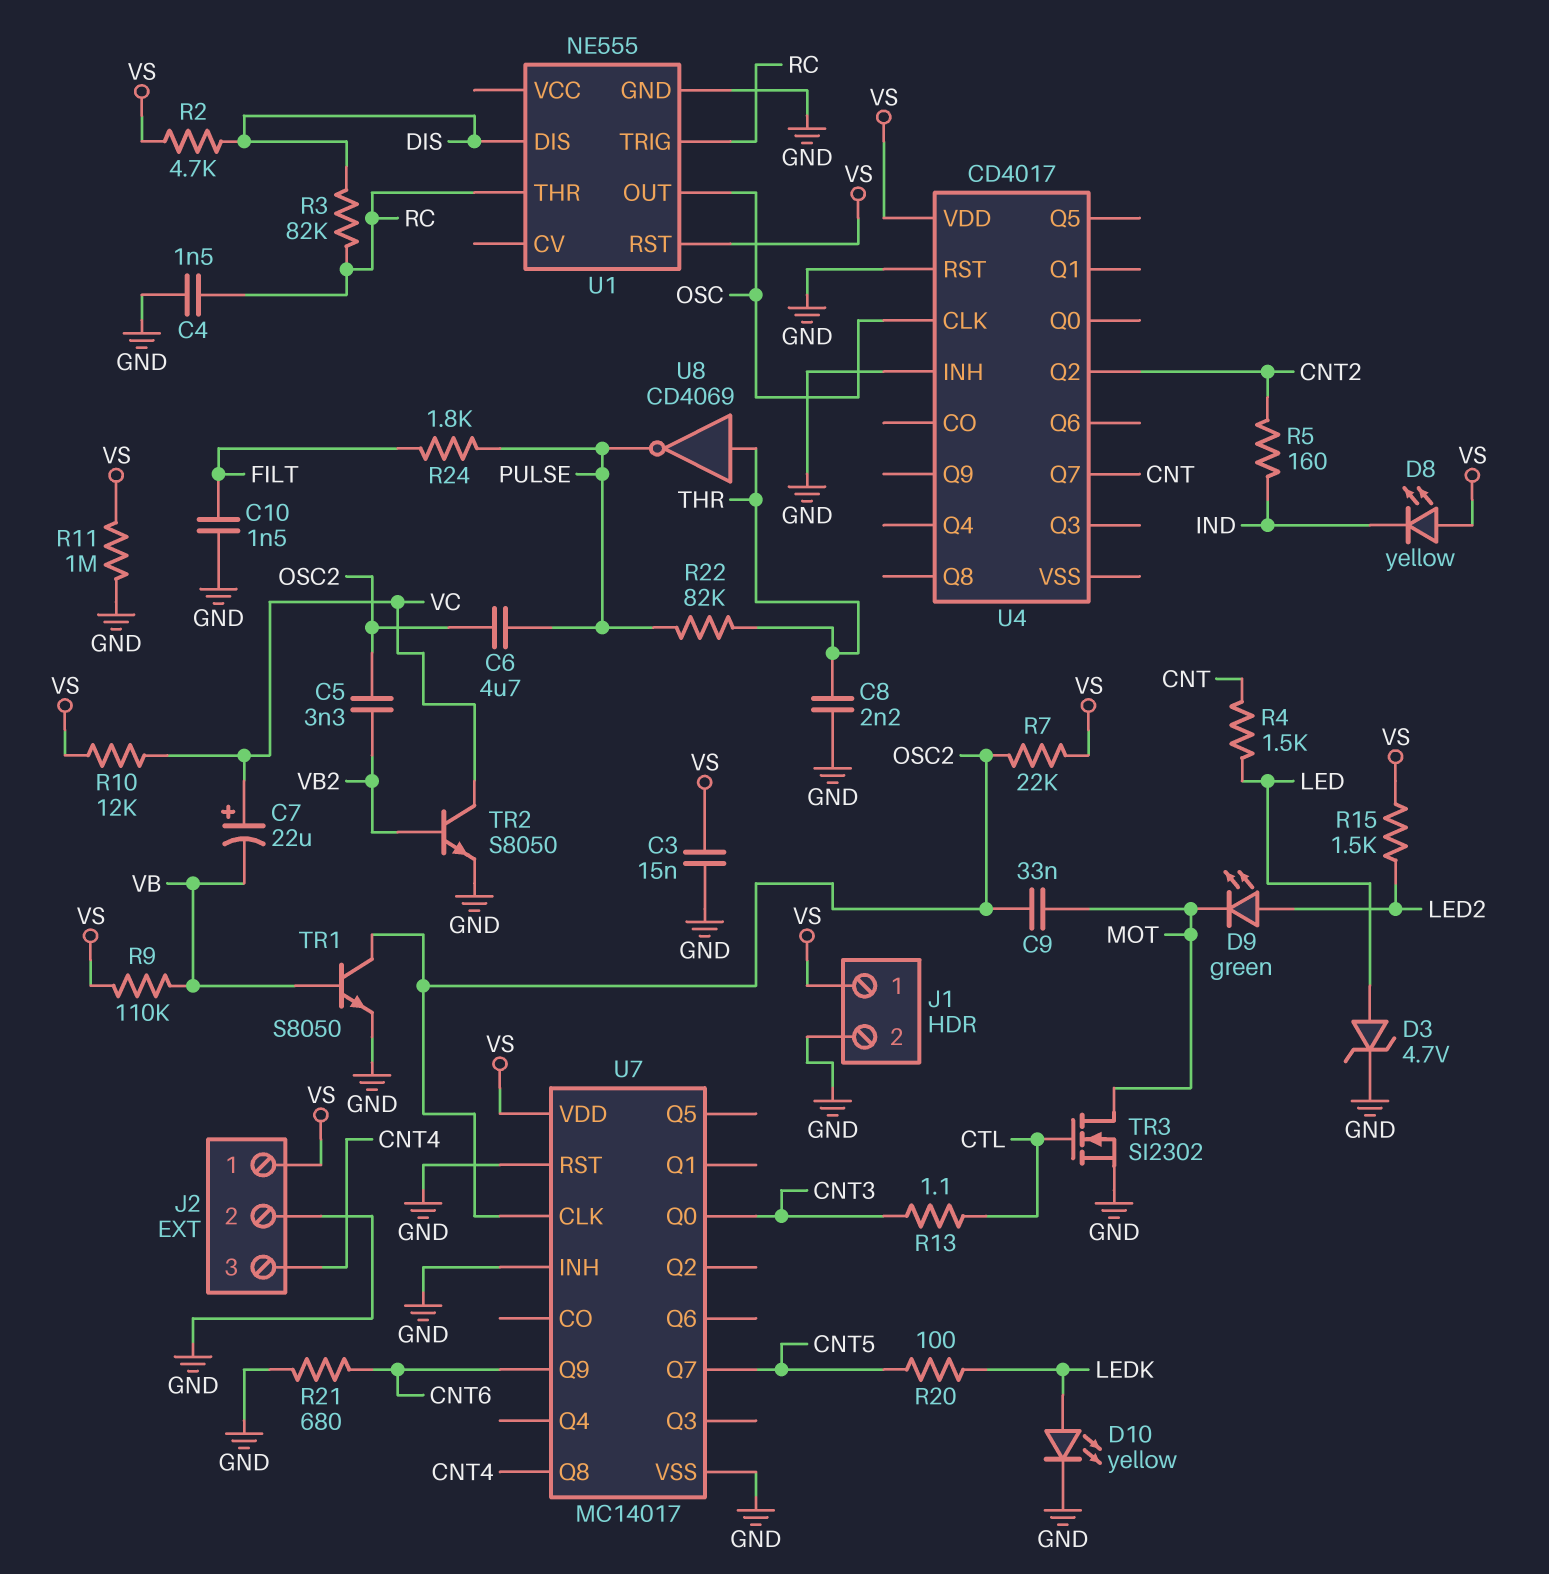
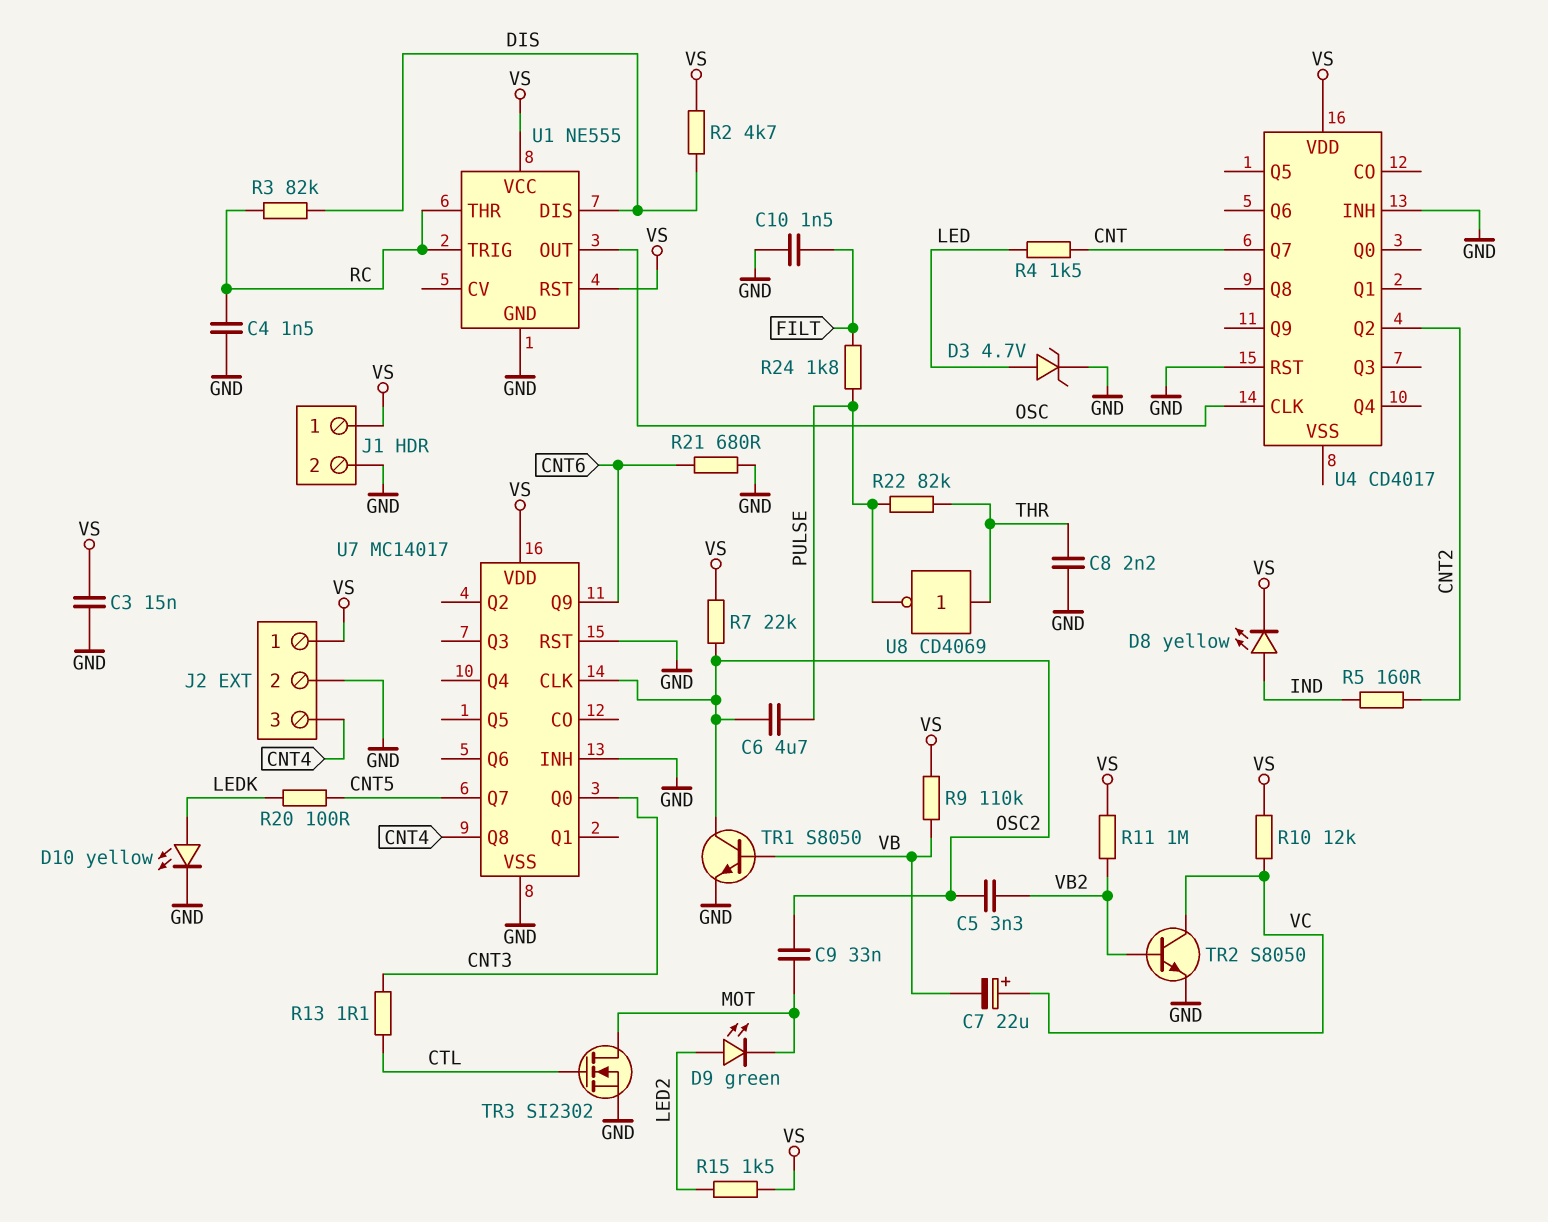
D8: LED yellow (A VS, K IND) -> LED yellow (A IND, K VS)
R11: 1M (GND, VS) -> 1M (VB2, VS)
U1 pin VCC: none -> VS

